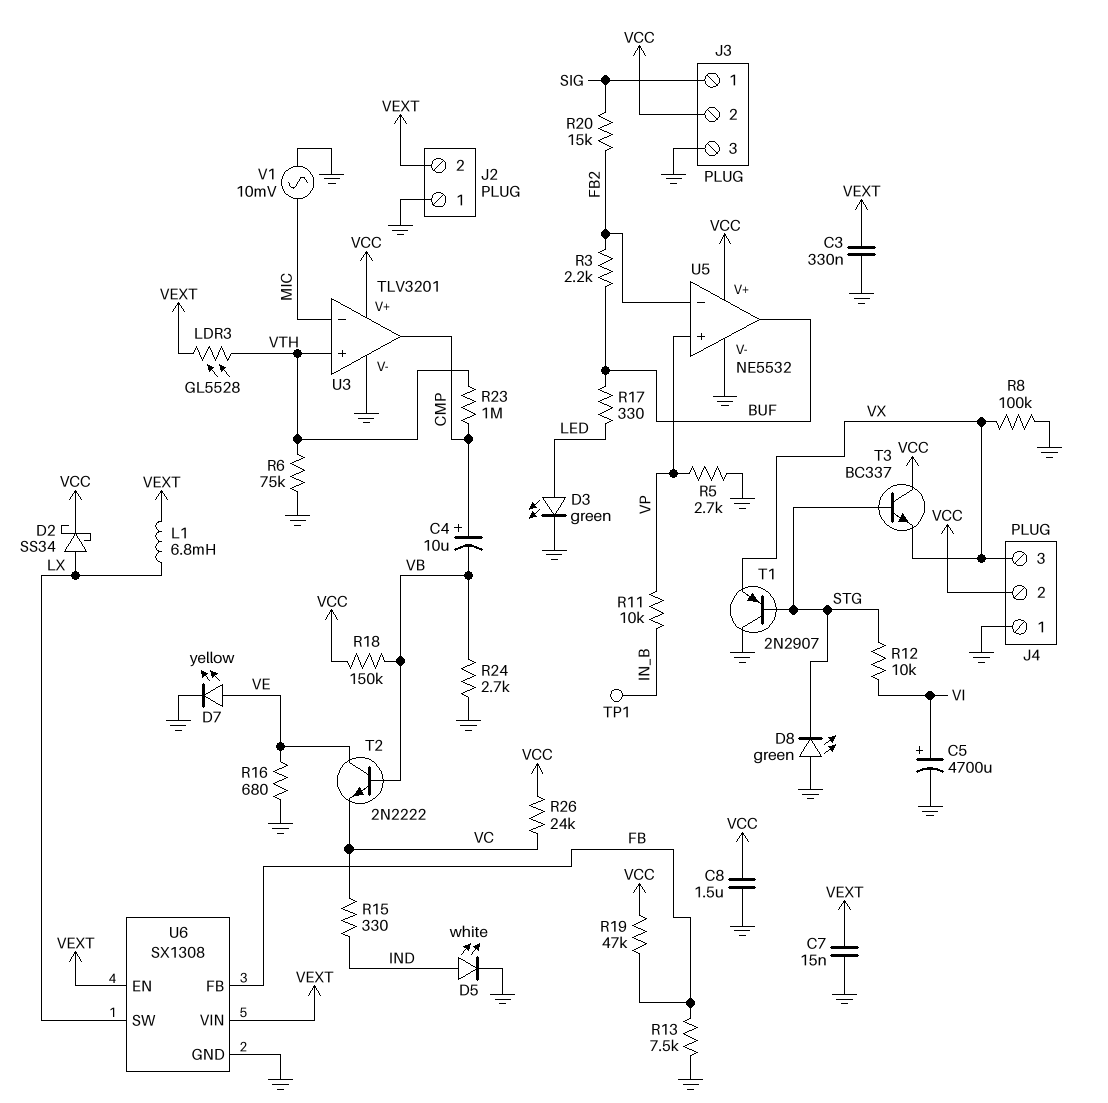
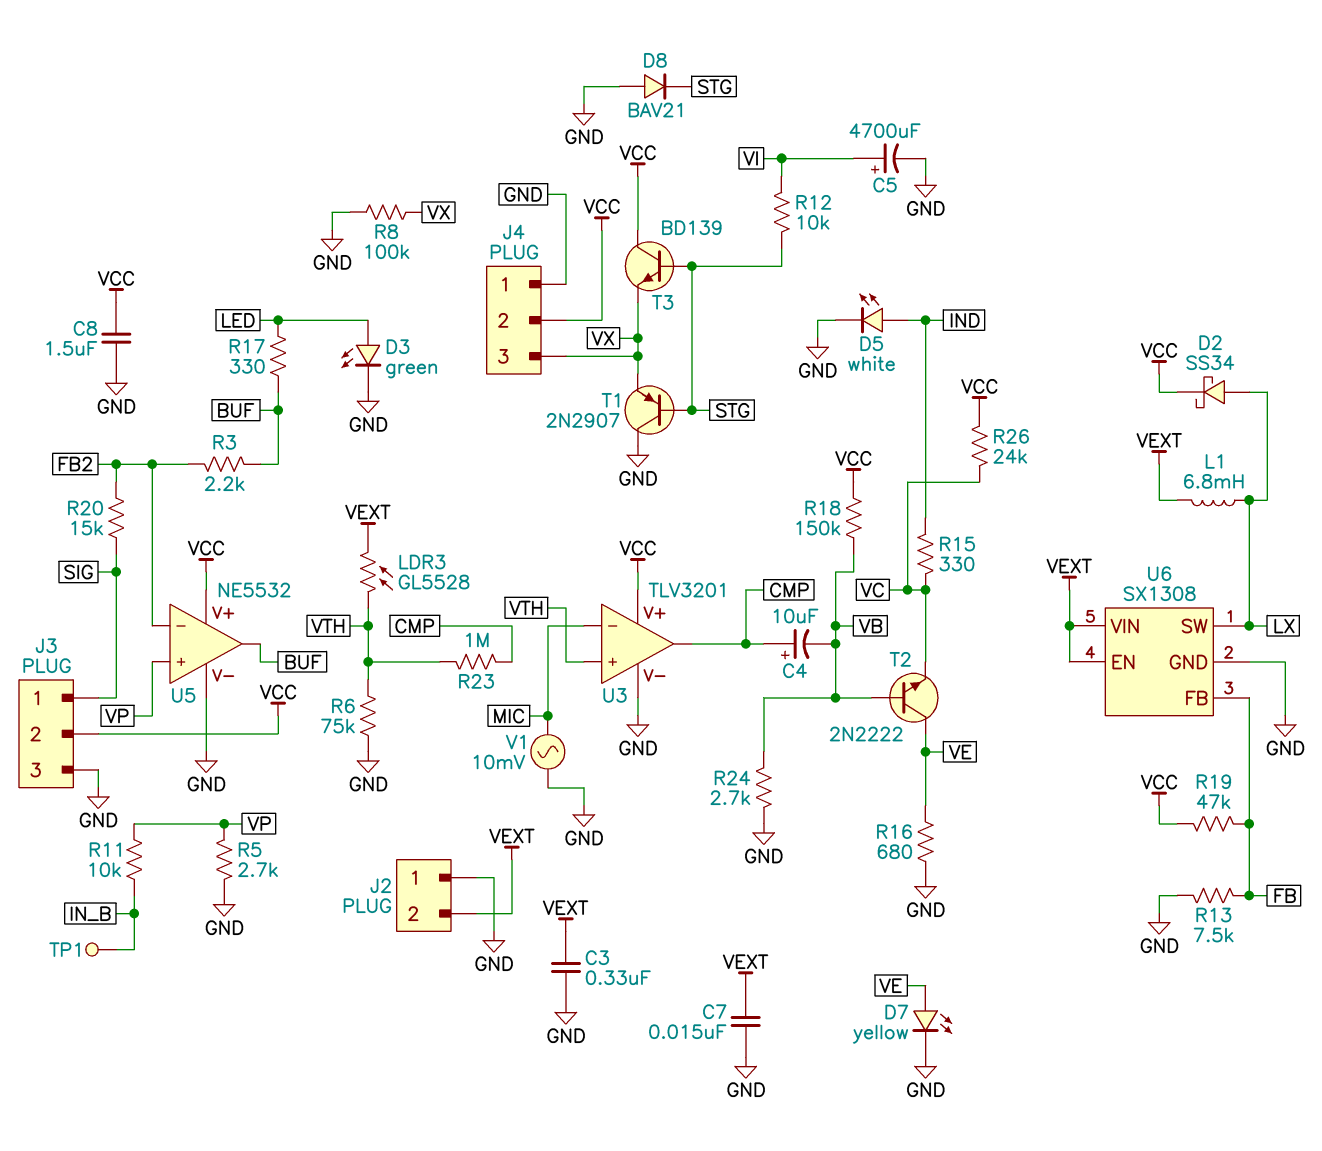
D8: LED green (A GND, K STG) -> diode BAV21 (A GND, K STG)
T3: NPN BC337 (B STG, C VCC, E VX) -> NPN BD139 (B STG, C VCC, E VX)

